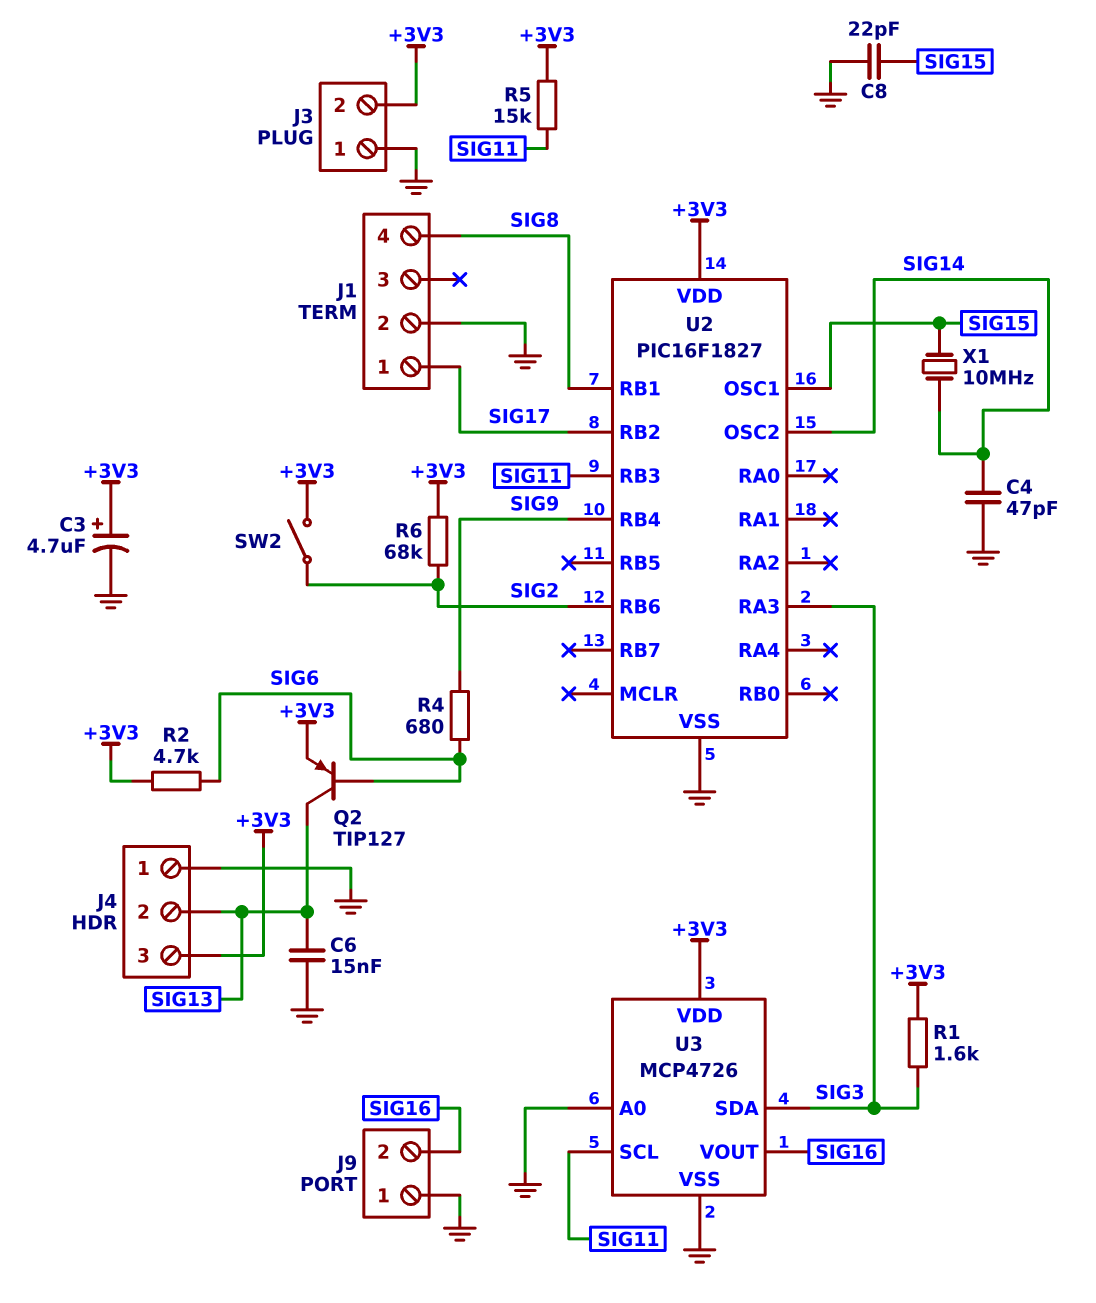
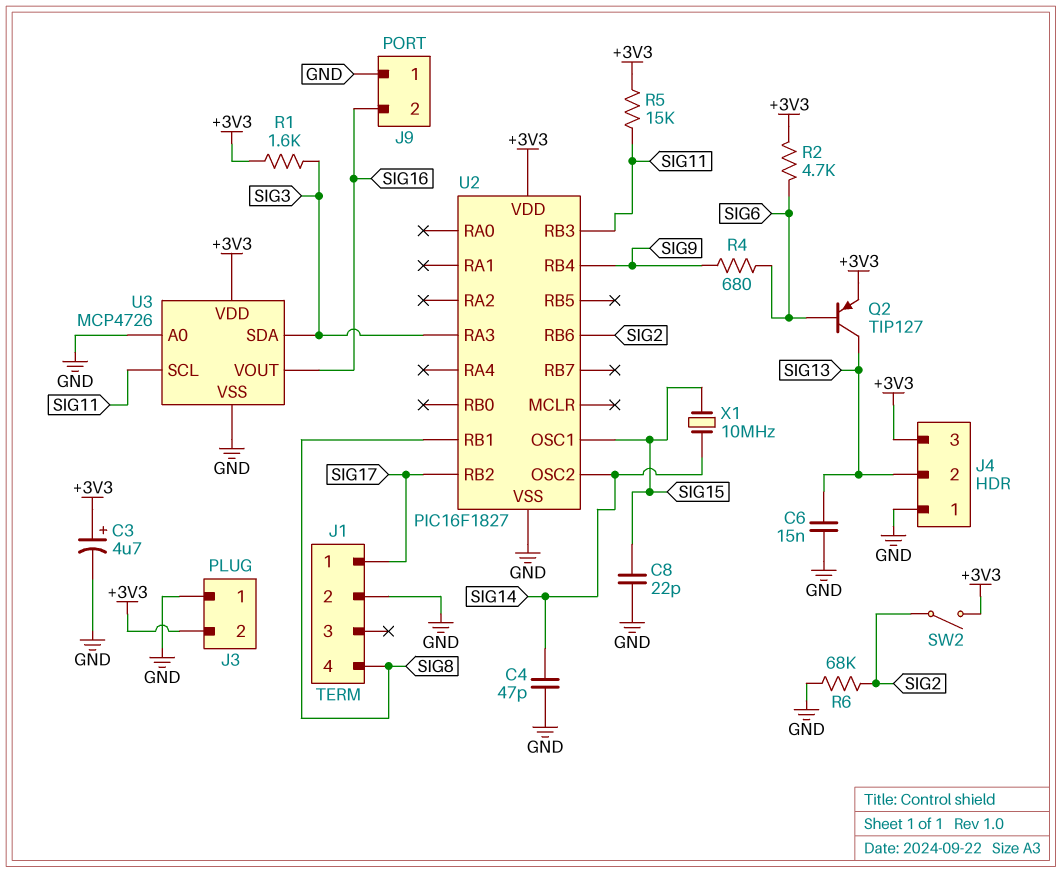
R6: 68k (+3V3, SIG2) -> 68k (GND, SIG2)

